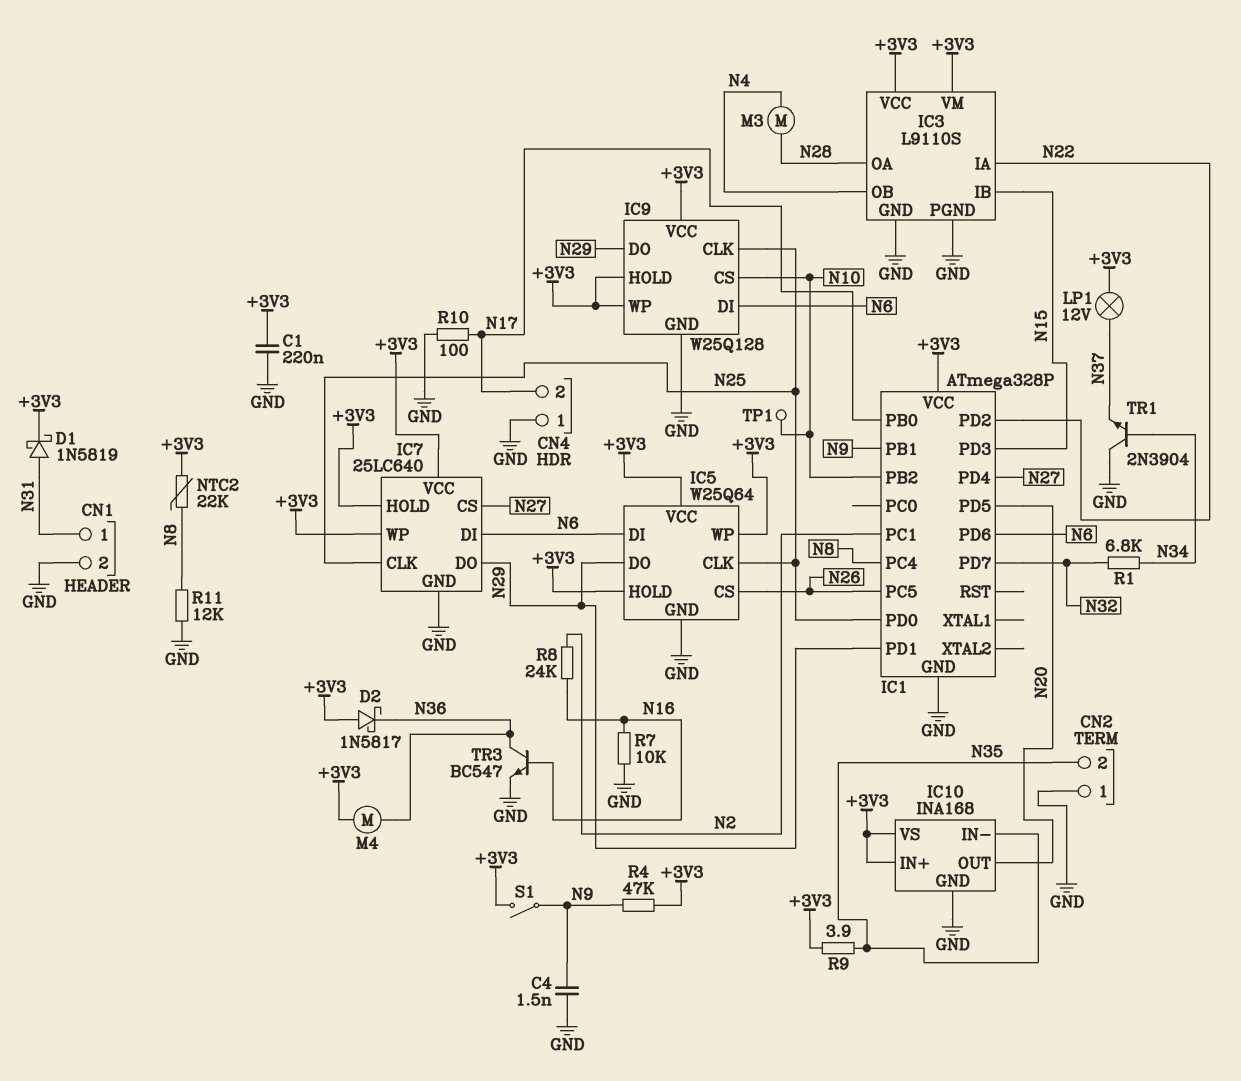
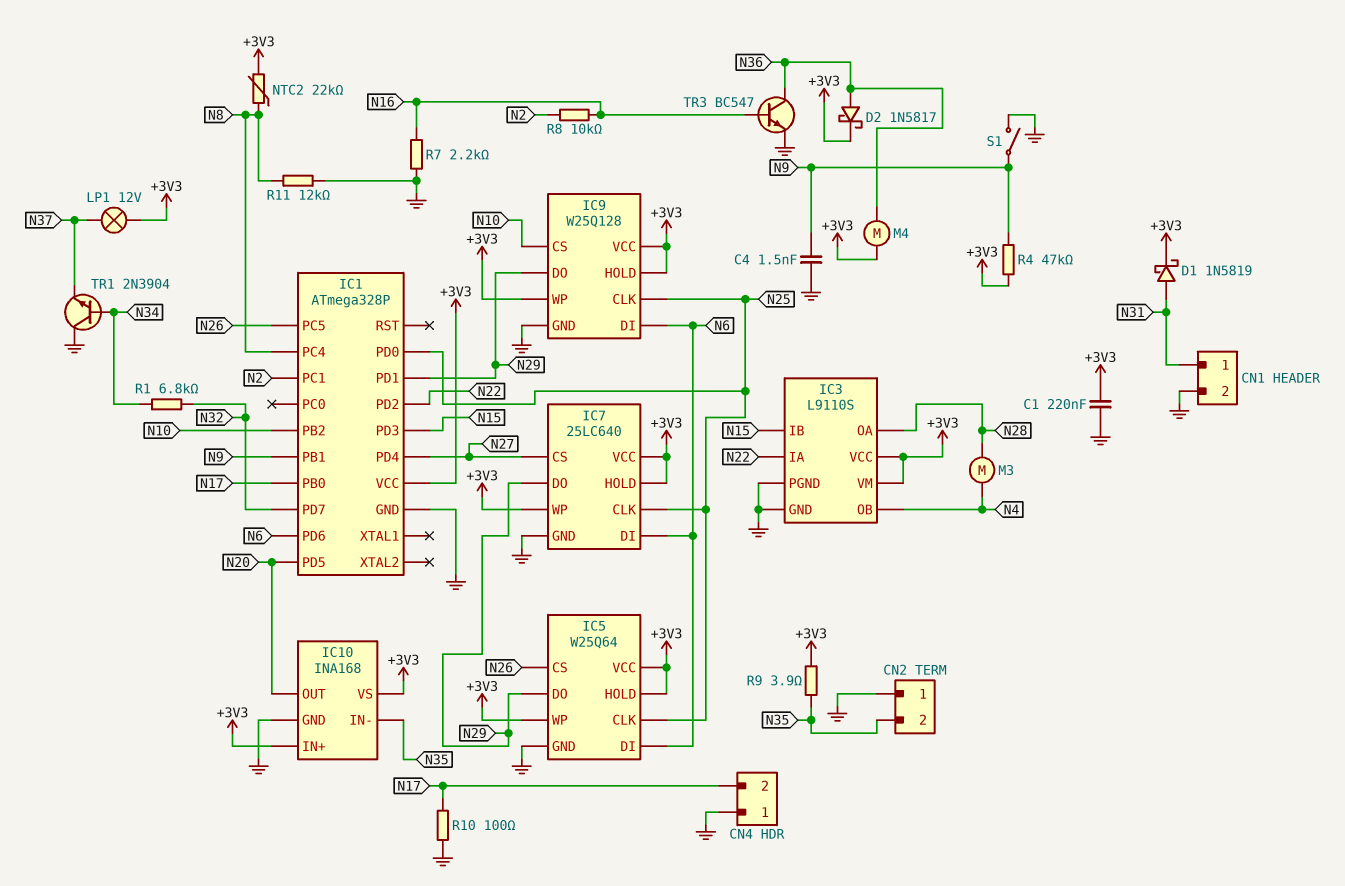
D2: schottky 1N5817 (A +3V3, K N36) -> schottky 1N5817 (A N36, K +3V3)
R7: 10k (GND, N16) -> 2.2k (GND, N16)
R8: 24k (N2, N16) -> 10k (N2, N16)
S1: switch (+3V3, N9) -> switch (GND, N9)
TP1: test point (N10) -> none

